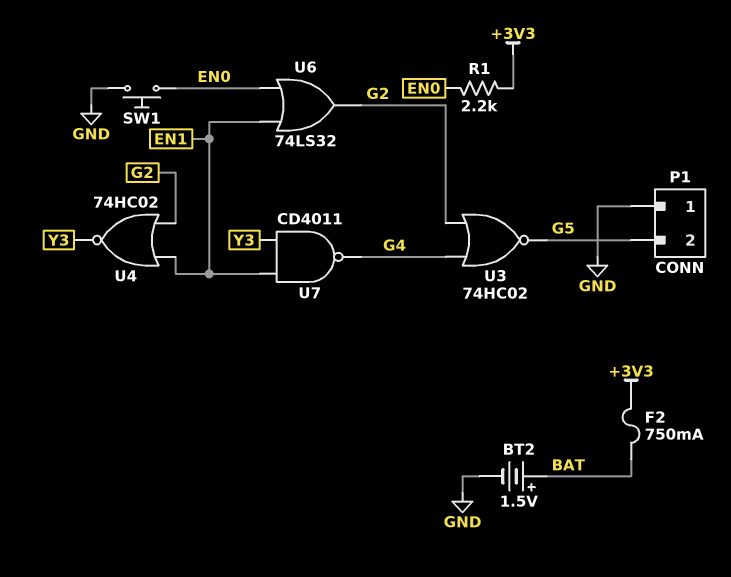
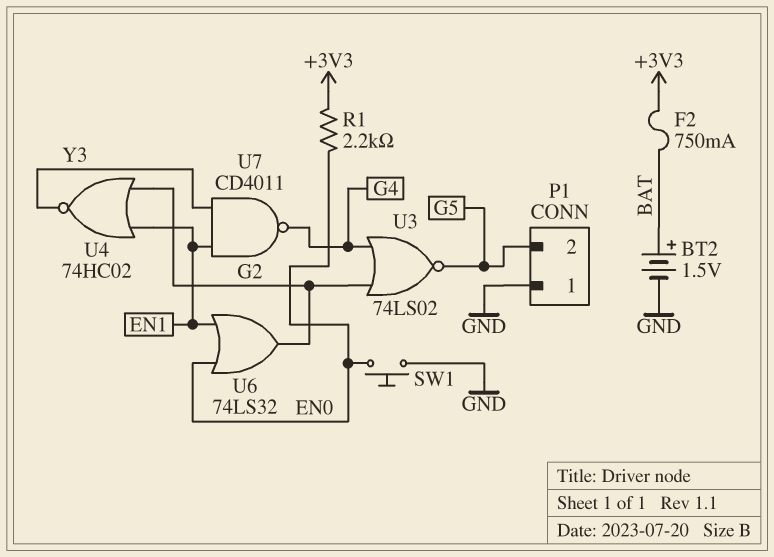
U3: NOR 74HC02 (in G2, in G4, out G5) -> NOR 74LS02 (in G2, in G4, out G5)

